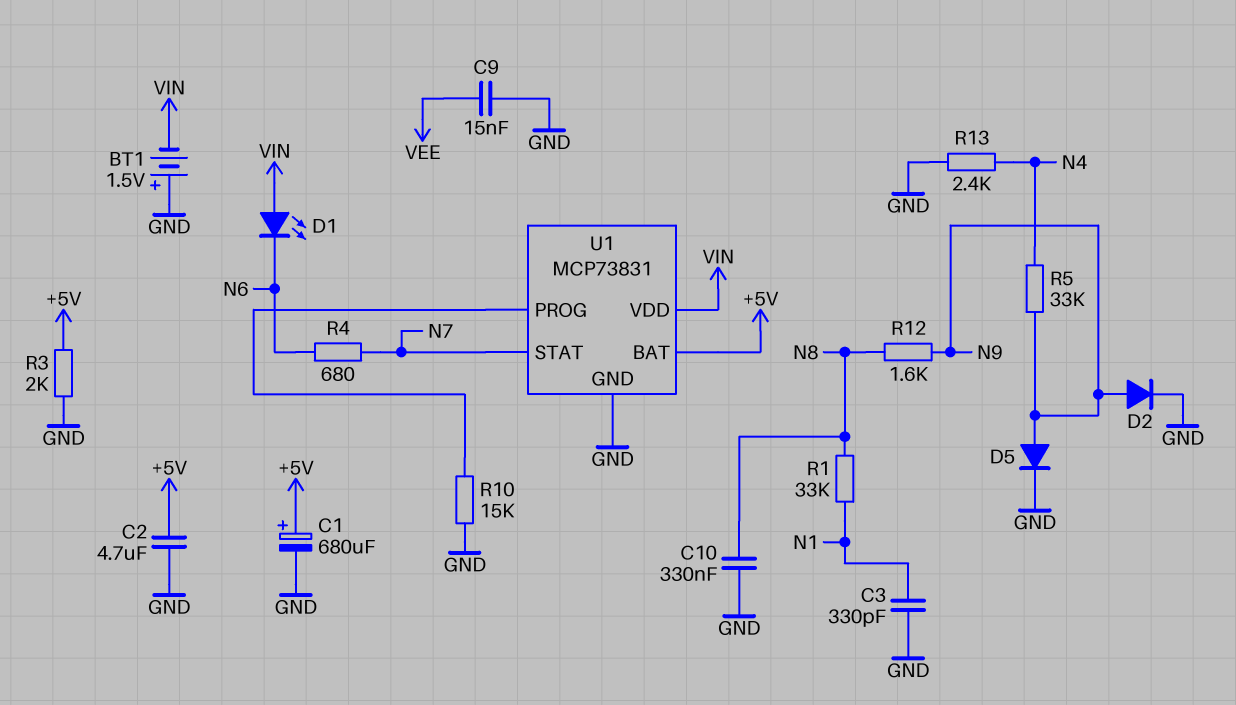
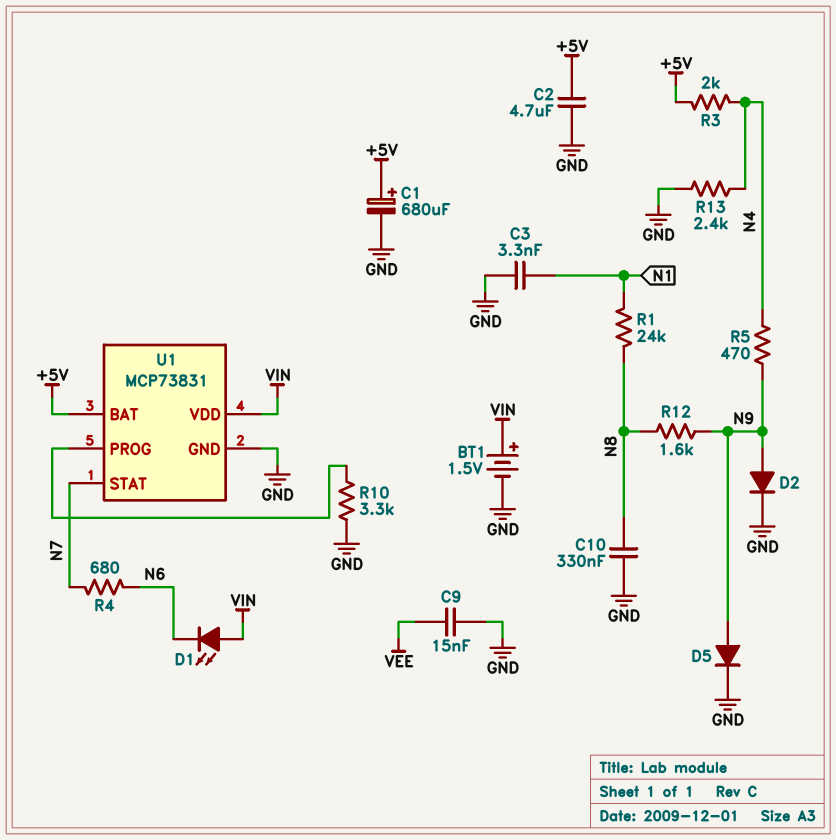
BT1: 1.5V (plus GND, minus VIN) -> 1.5V (plus VIN, minus GND)
C3: 330pF (GND, N1) -> 3.3nF (GND, N1)
R1: 33k (N1, N8) -> 24k (N1, N8)
R3: 2k (+5V, GND) -> 2k (+5V, N4)
R5: 33k (N4, N9) -> 470 (N4, N9)
R10: 15k (GND, U1/PROG) -> 3.3k (GND, U1/PROG)

